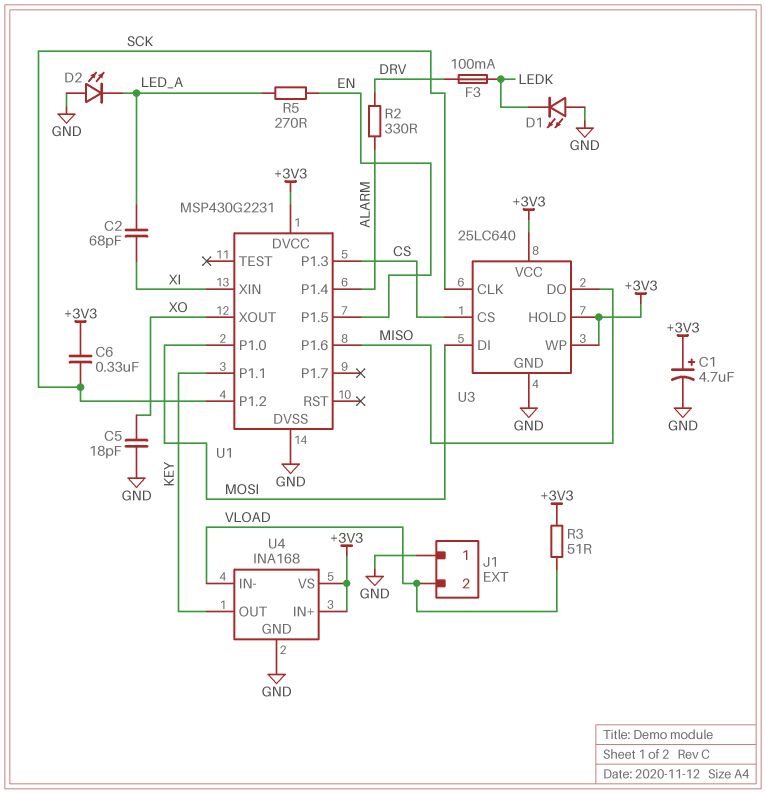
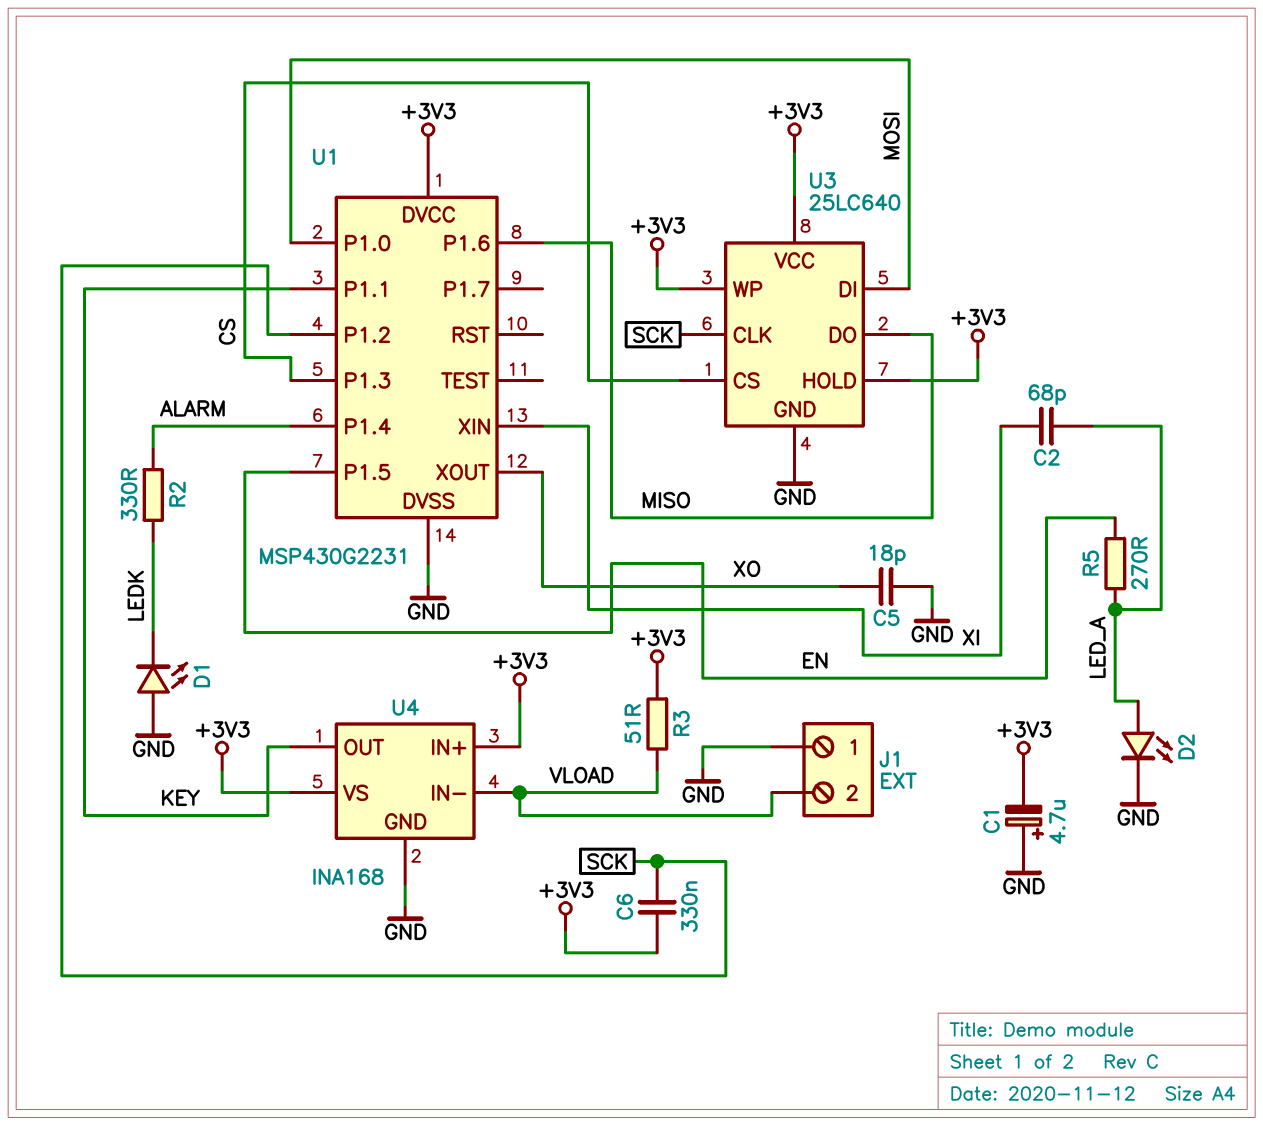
C1: 4.7uF (plus +3V3, minus GND) -> 4.7uF (plus GND, minus +3V3)
D2: LED (A GND, K LED_A) -> LED (A LED_A, K GND)
F3: 100mA (DRV, LEDK) -> none
R2: 330 (ALARM, DRV) -> 330 (ALARM, LEDK)

